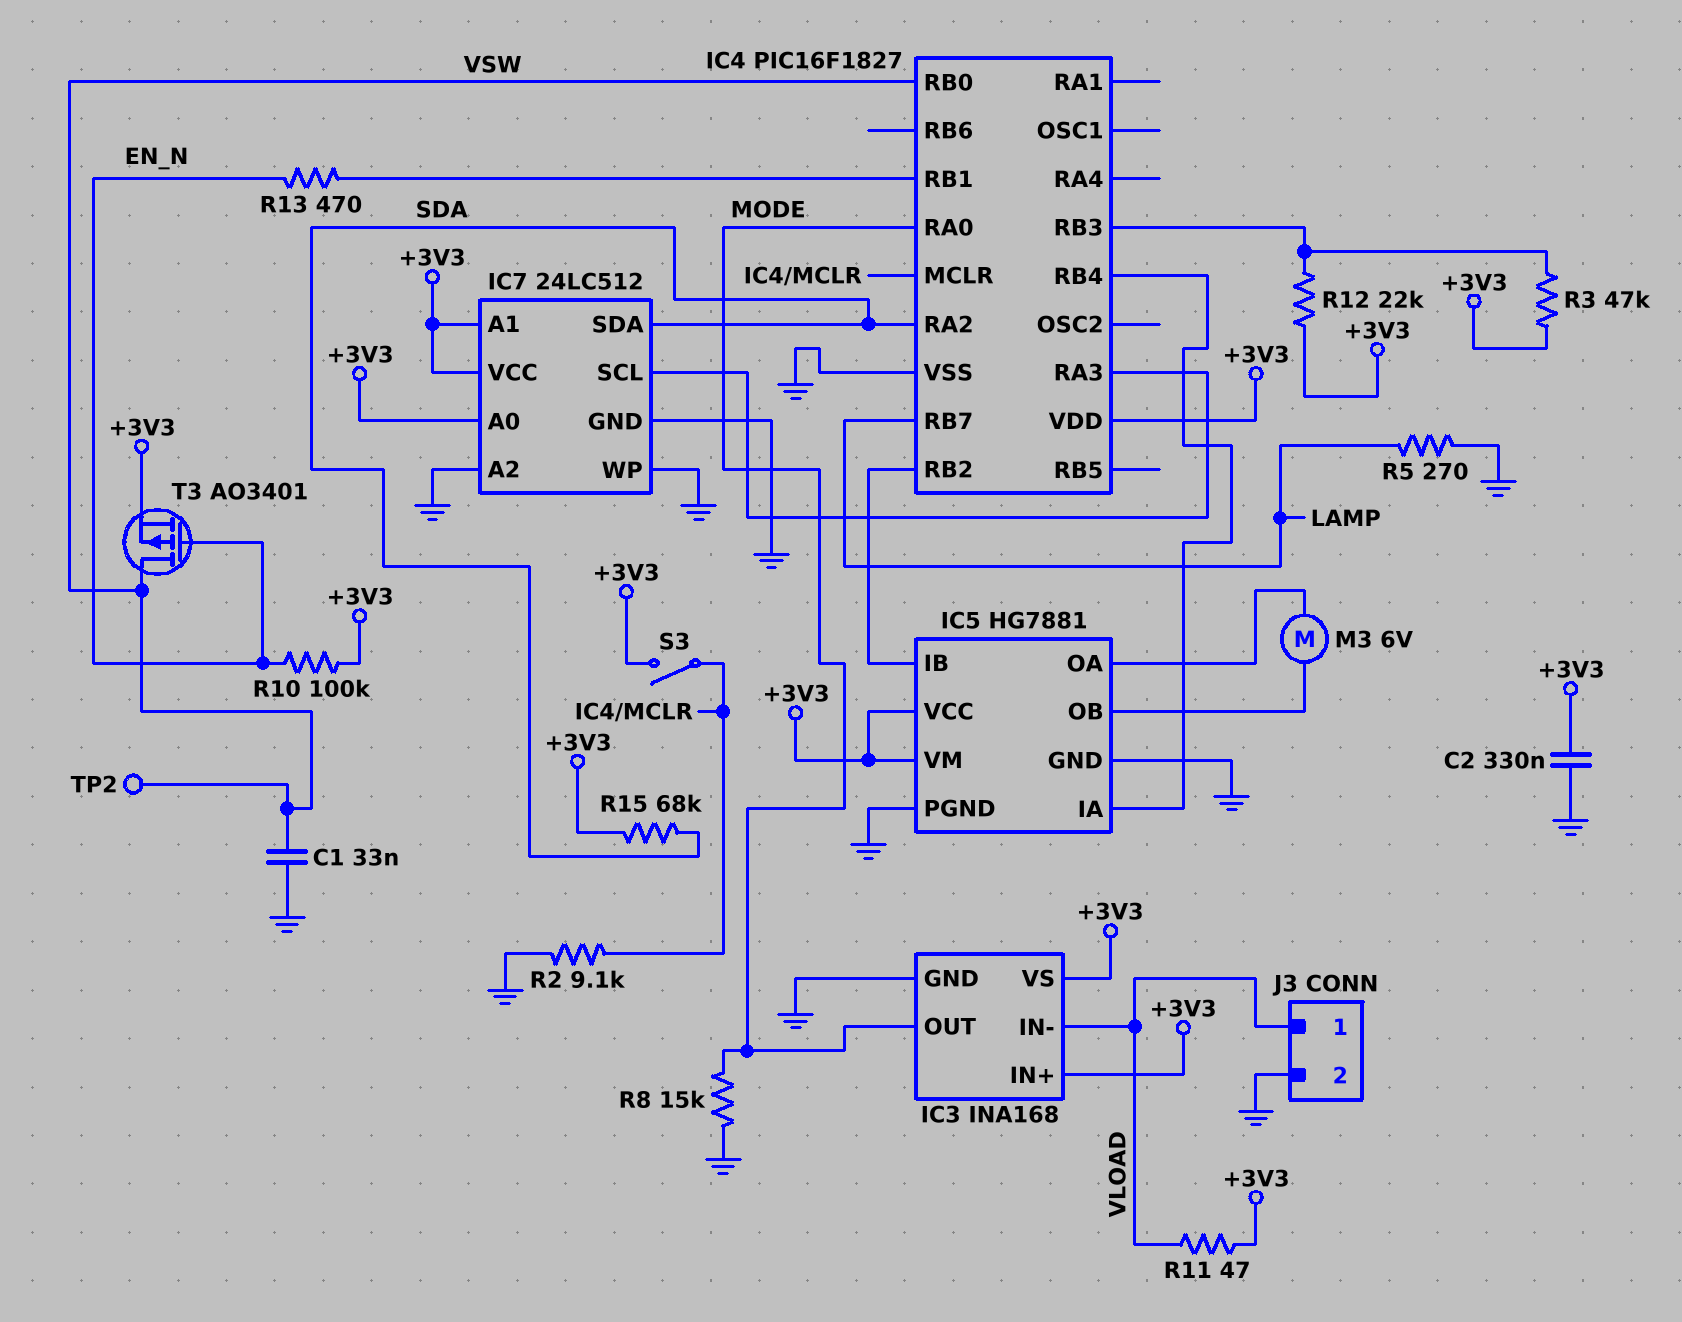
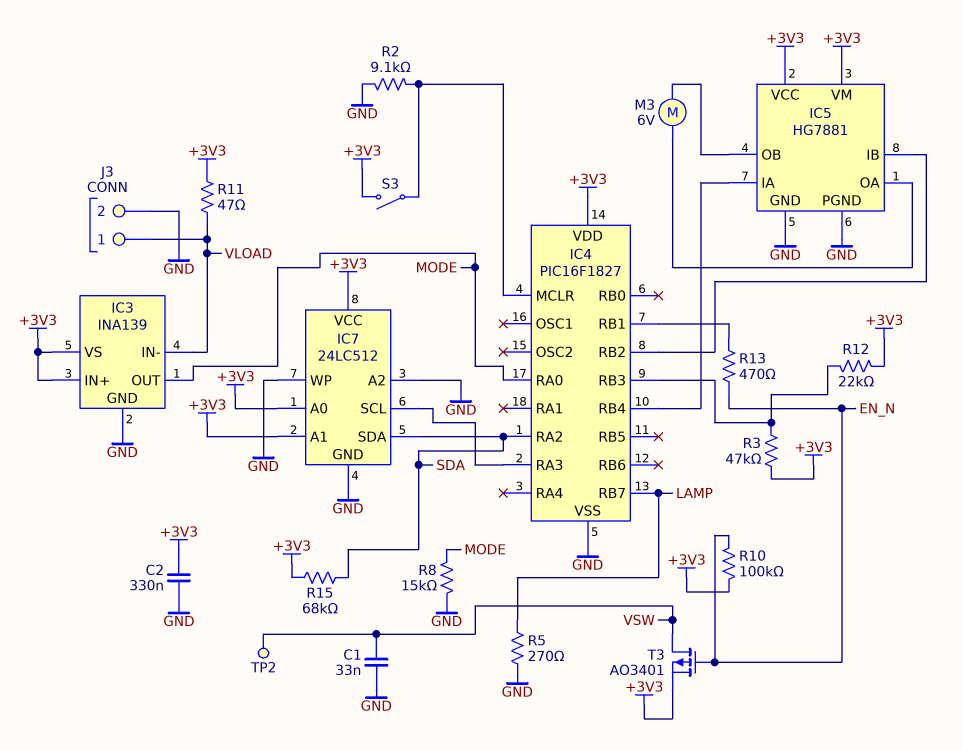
IC3: INA168 -> INA139
IC4 pin RB0: VSW -> none

